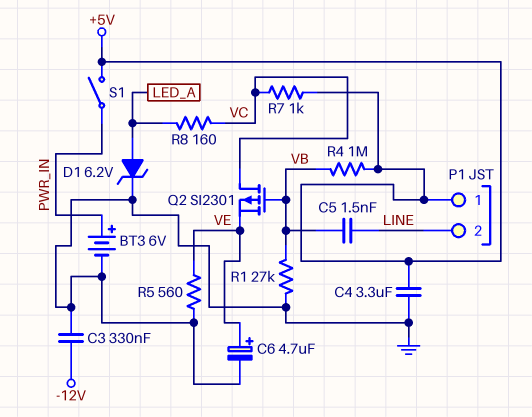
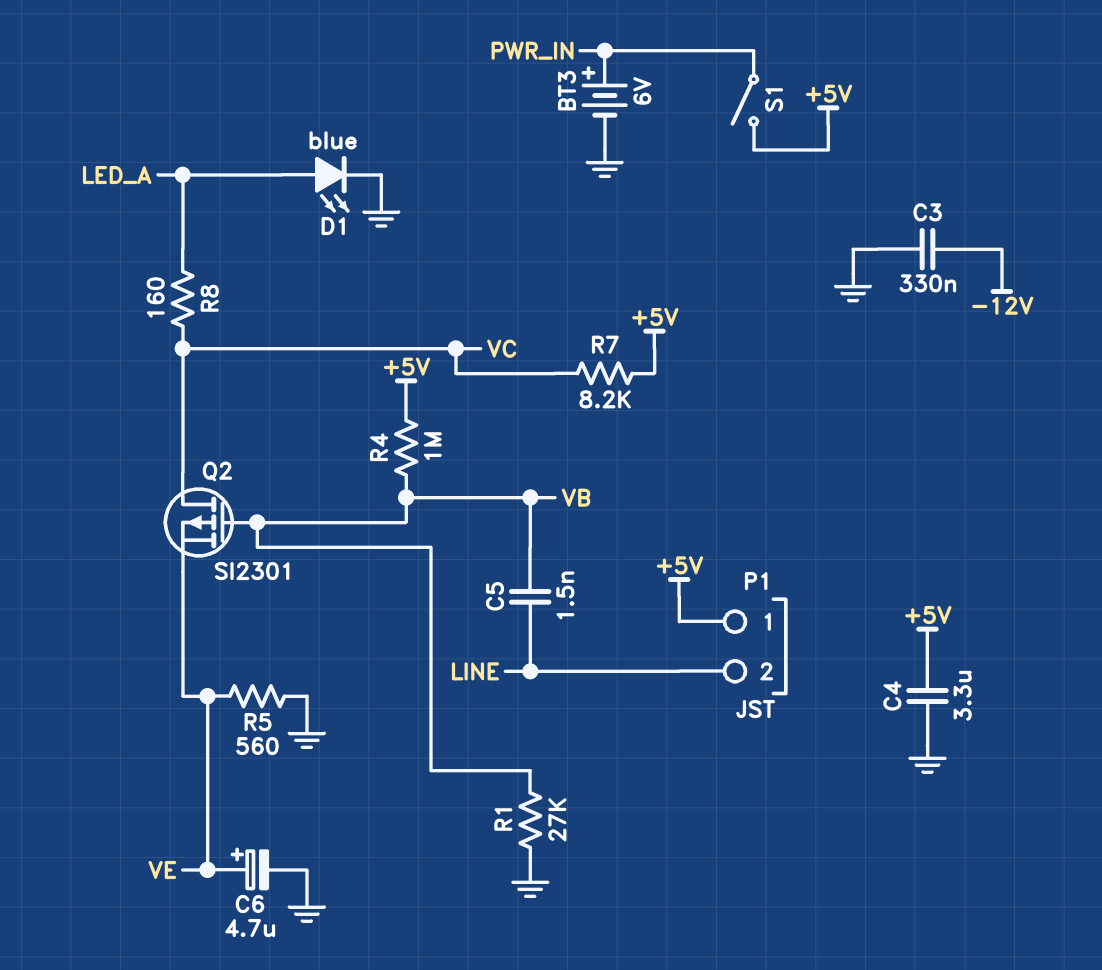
D1: zener 6.2V (A LED_A, K GND) -> LED blue (A LED_A, K GND)
R7: 1k (+5V, VC) -> 8.2k (+5V, VC)

